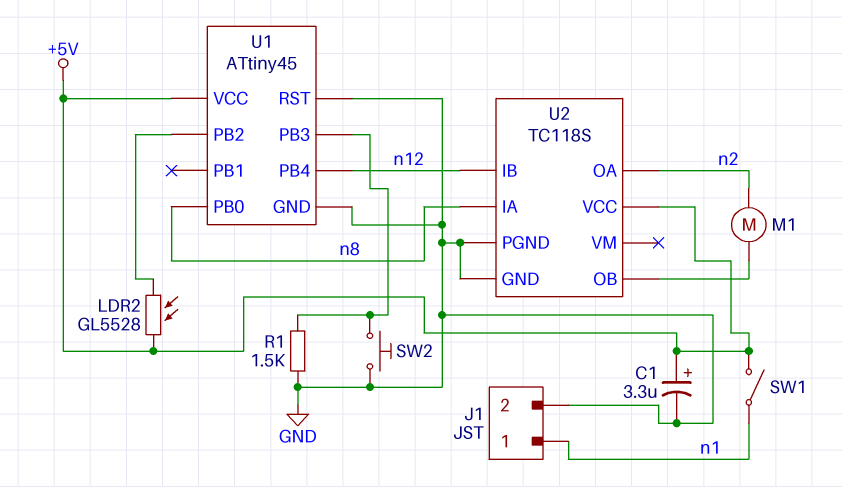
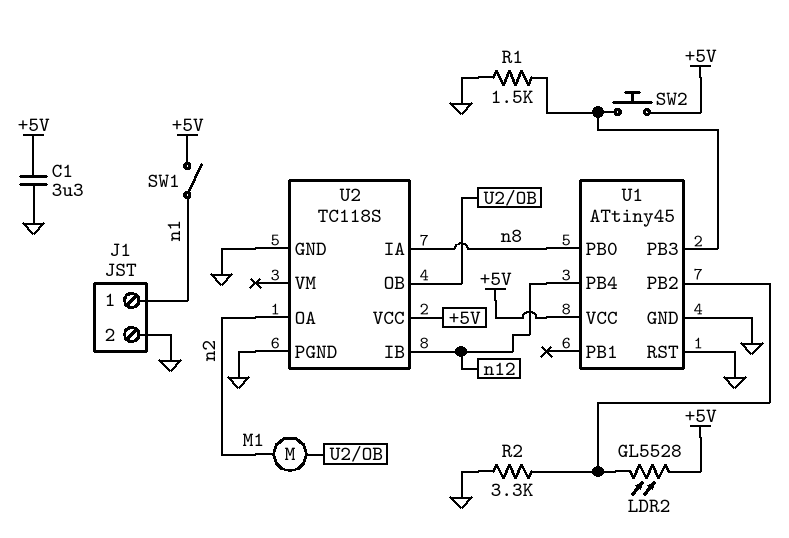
C1: 3.3uF (plus +5V, minus GND) -> 3.3uF (+5V, GND)
R2: none -> 3.3k (GND, U1/PB2)
SW2: button (GND, U1/PB3) -> button (+5V, U1/PB3)

